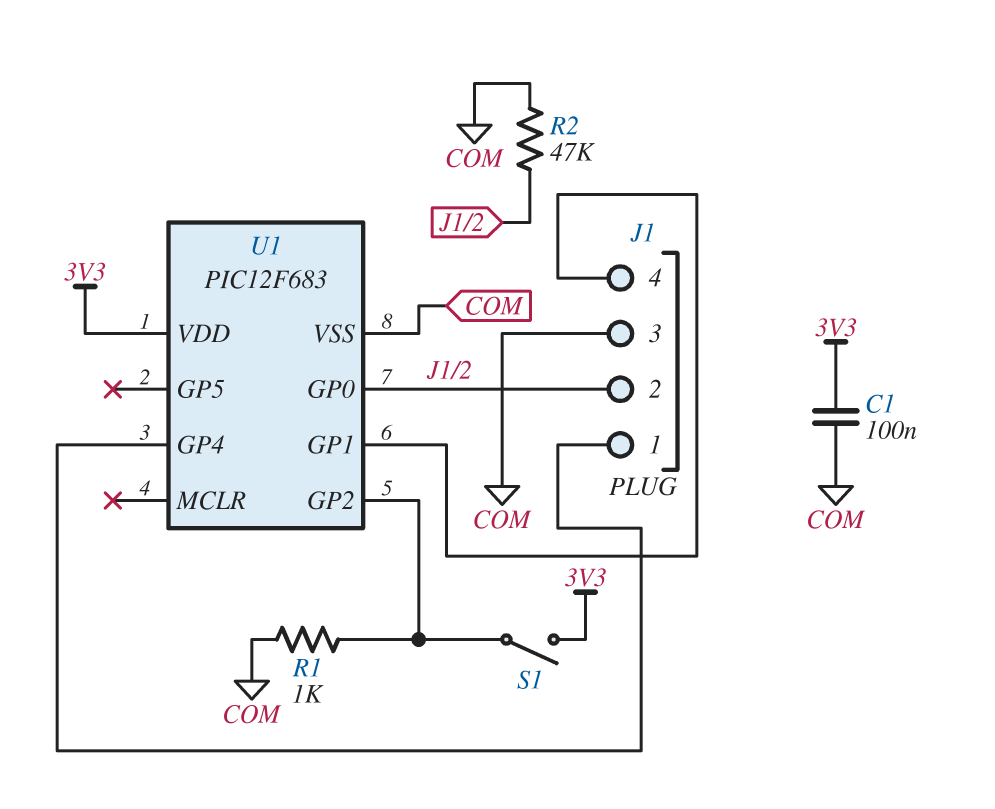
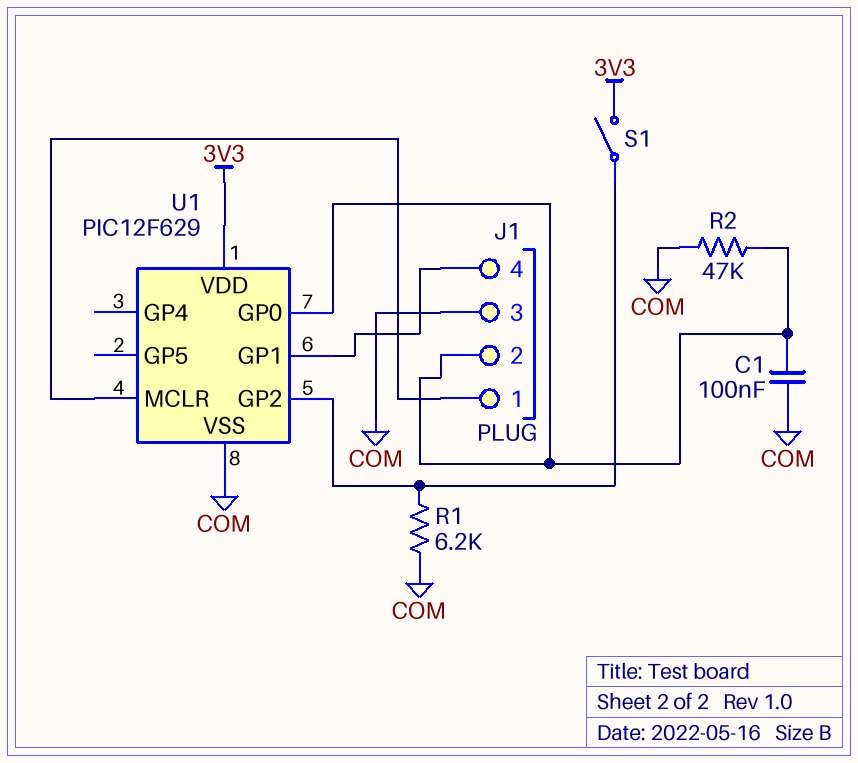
C1: 100nF (3V3, COM) -> 100nF (COM, J1/2)
R1: 1k (COM, U1/GP2) -> 6.2k (COM, U1/GP2)
U1: PIC12F683 -> PIC12F629
U1 pin GP4: J1/1 -> none
U1 pin MCLR: none -> J1/1

